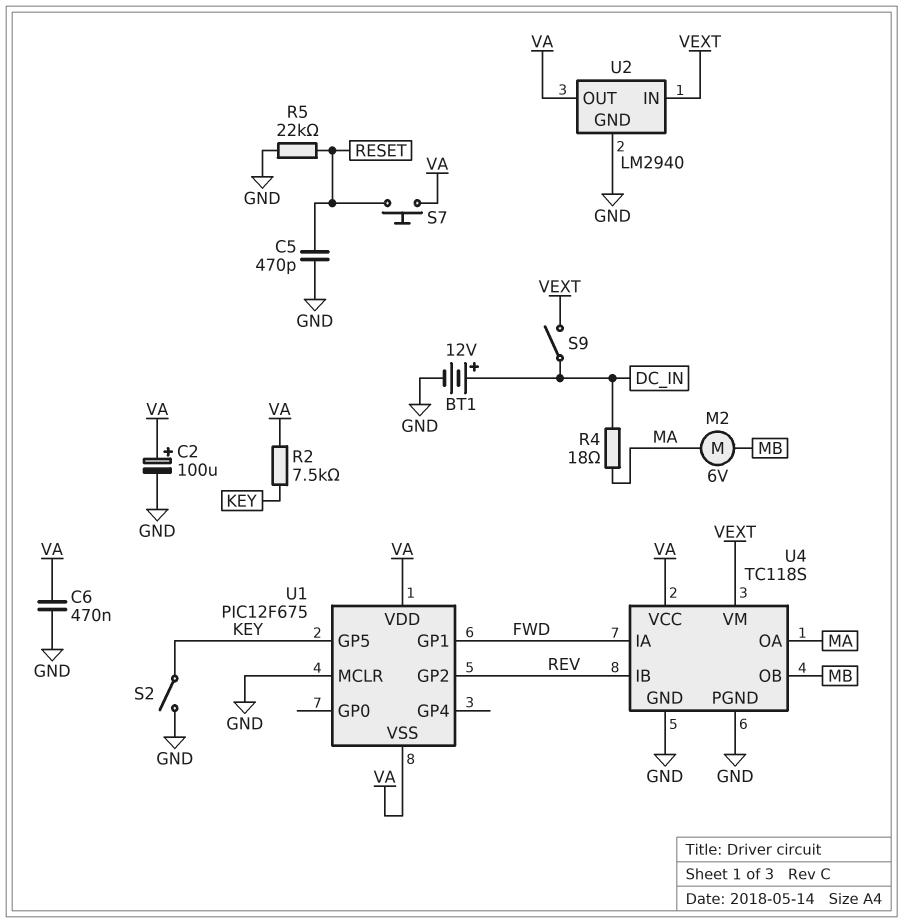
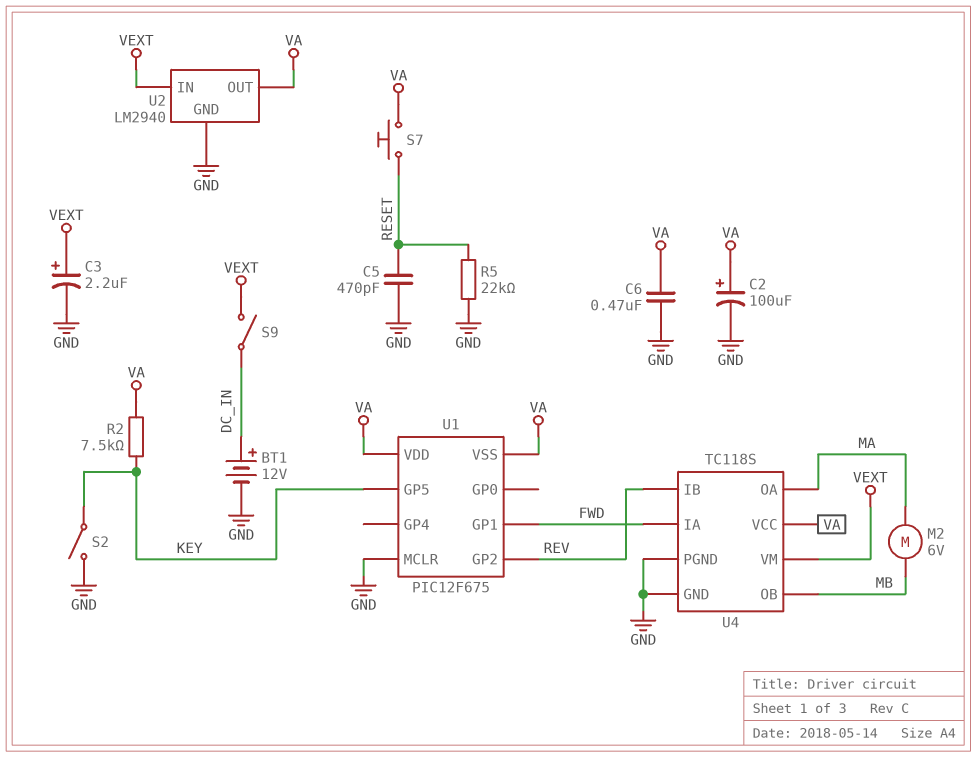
C3: none -> 2.2uF (plus VEXT, minus GND)
R4: 18 (DC_IN, MA) -> none

